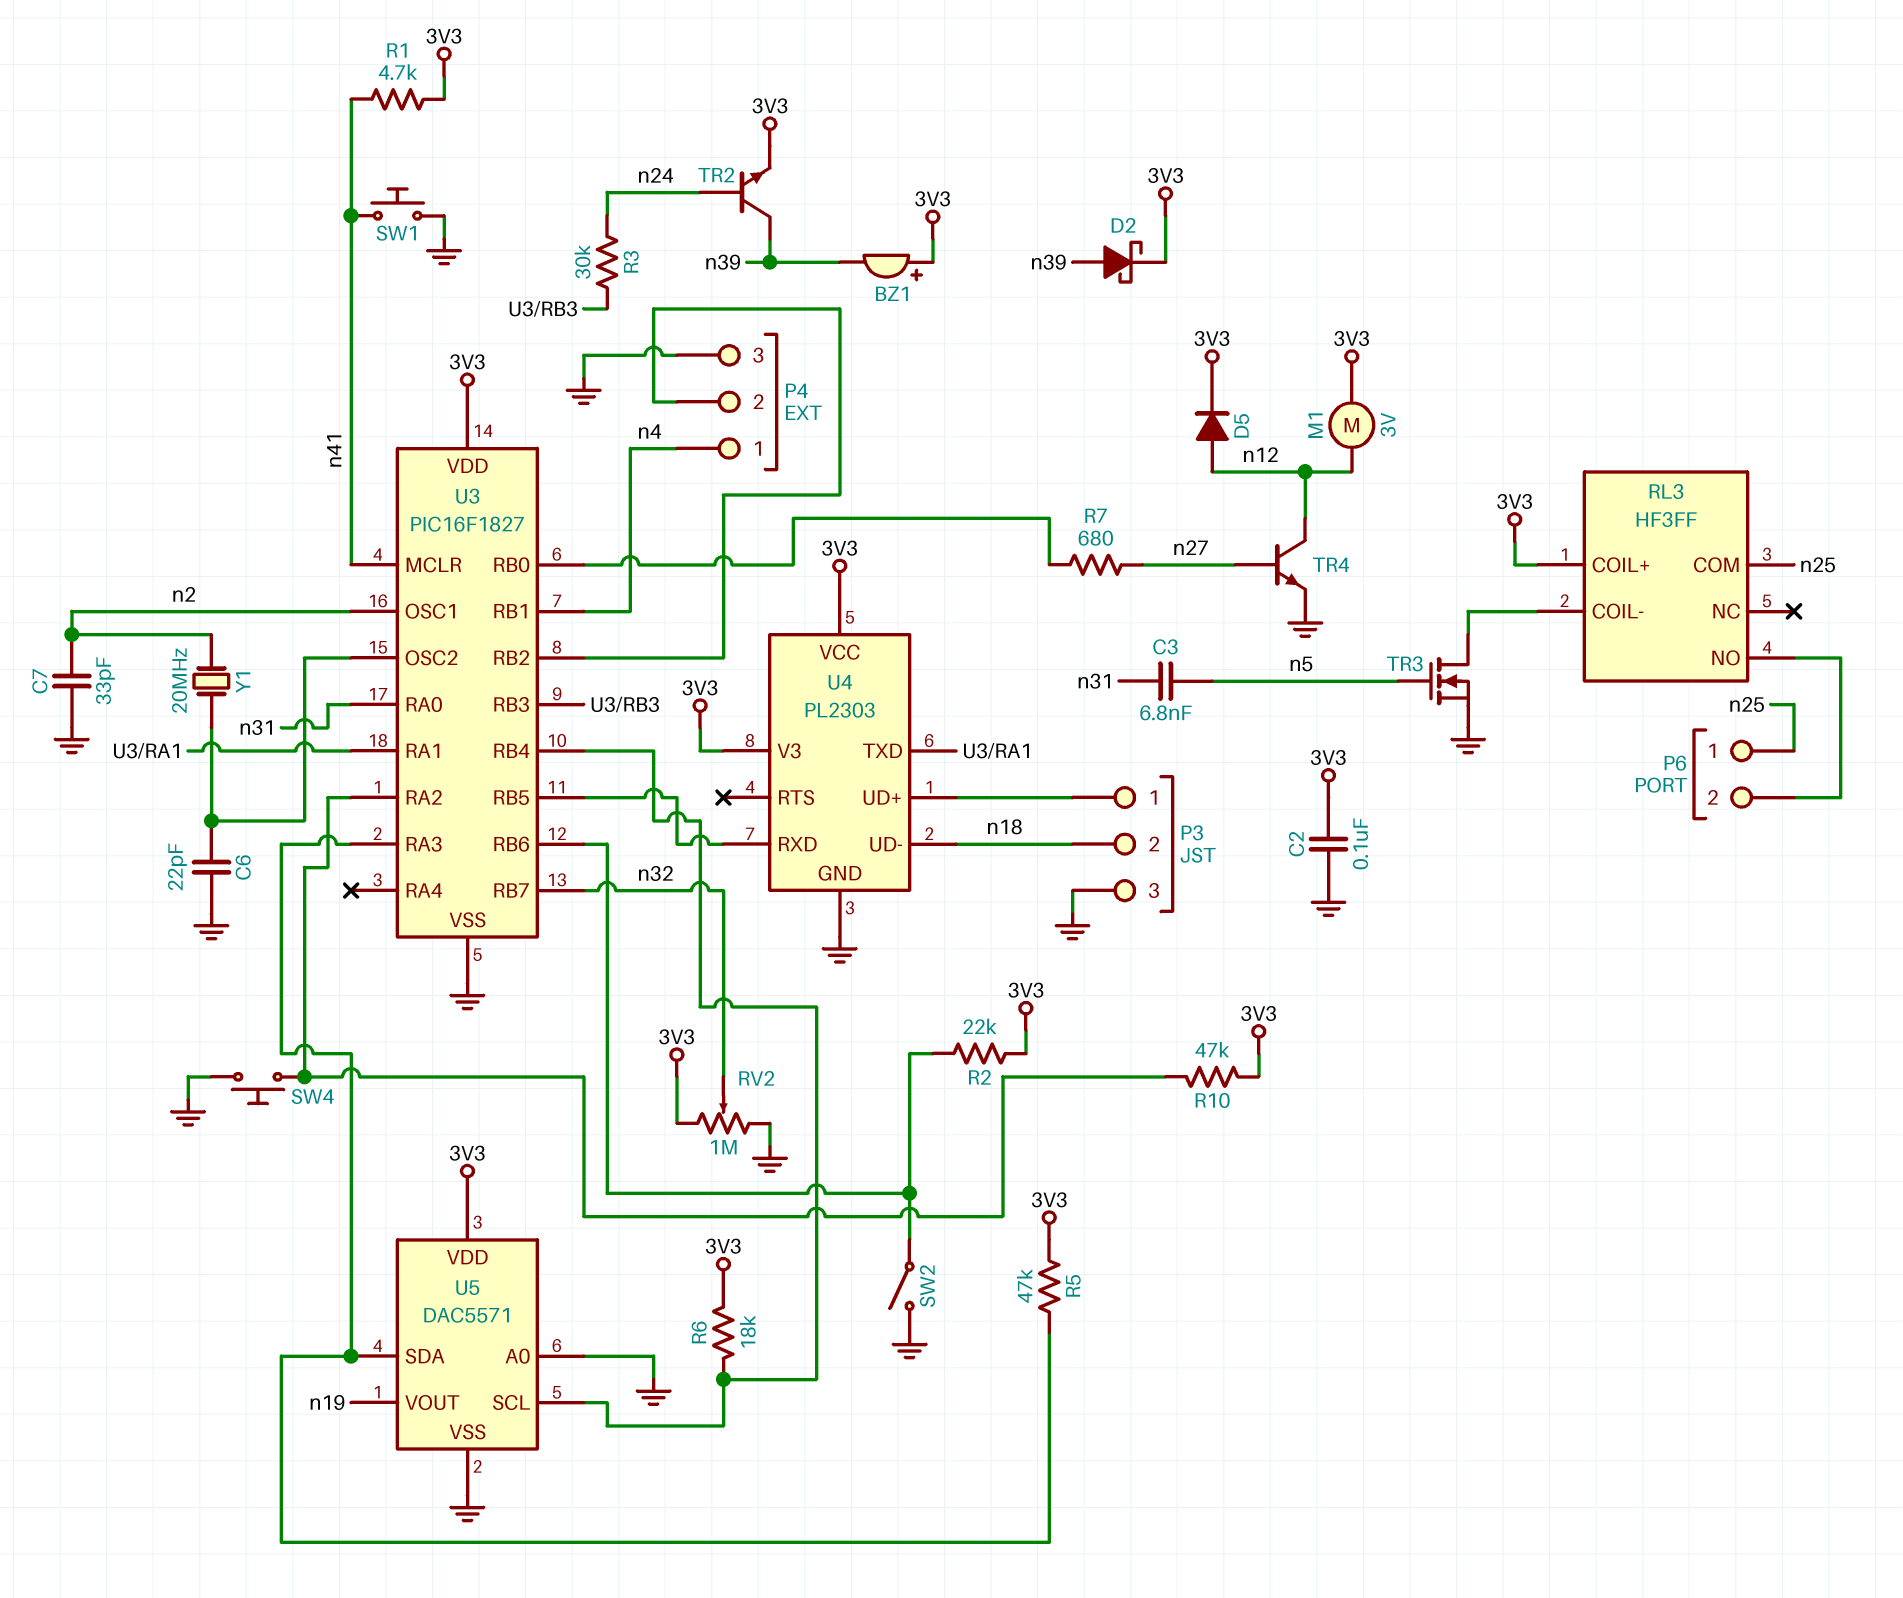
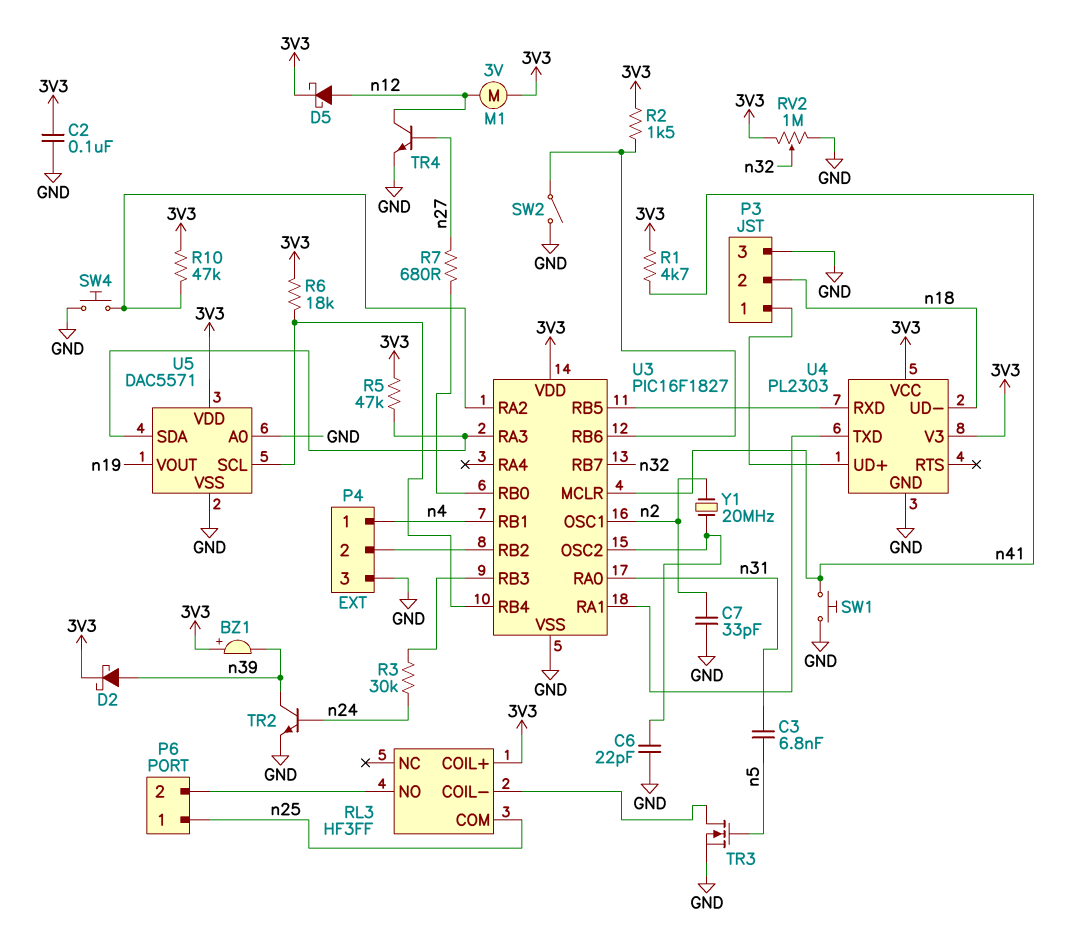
D5: diode (A n12, K 3V3) -> schottky (A n12, K 3V3)
R2: 22k (3V3, U3/RB6) -> 1.5k (3V3, U3/RB6)
TR2: NPN (B n24, C n39, E 3V3) -> NPN (B n24, C n39, E GND)

